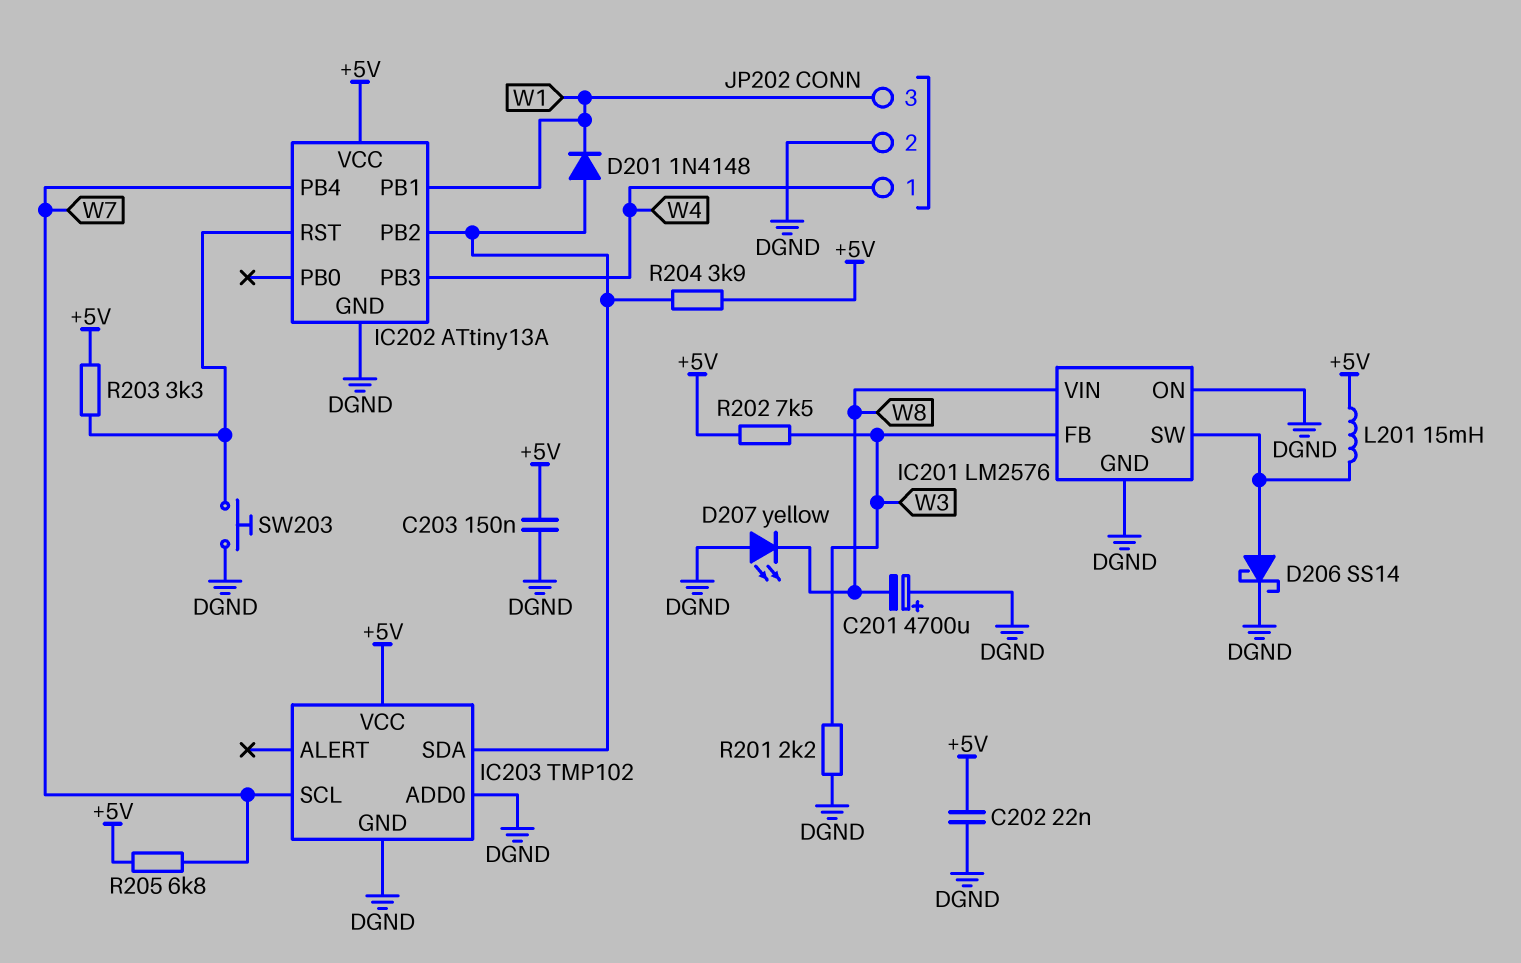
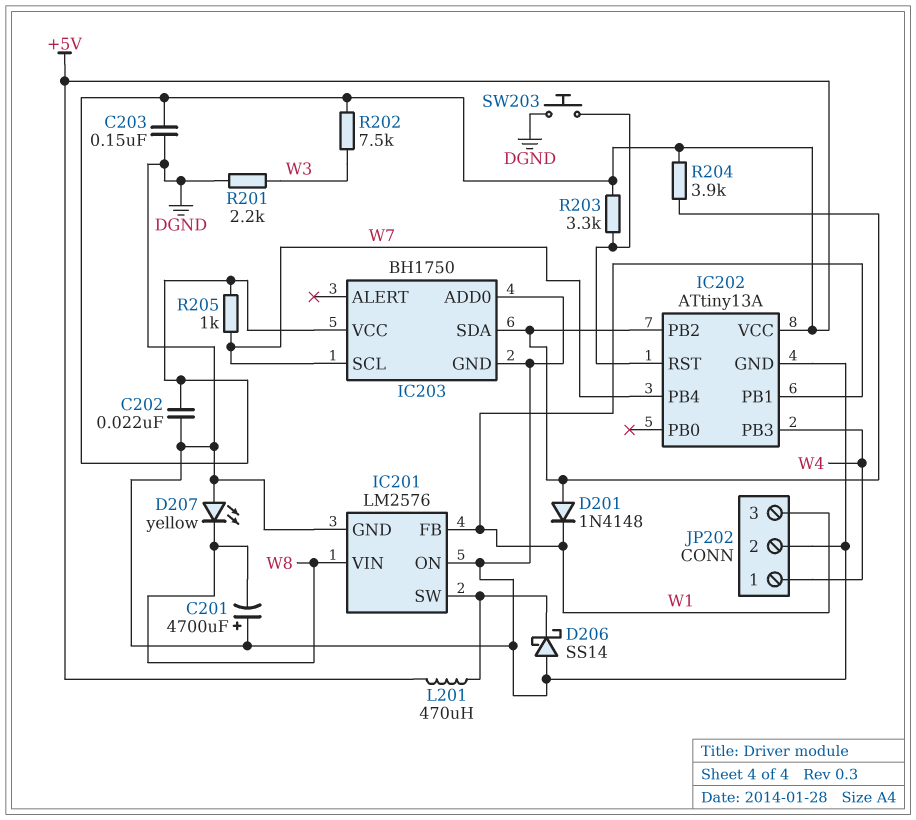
D206: schottky SS14 (A IC201/SW, K DGND) -> schottky SS14 (A DGND, K IC201/SW)
IC201 pin FB: W3 -> W1
IC203: TMP102 -> BH1750
L201: 15mH (+5V, IC201/SW) -> 470uH (+5V, IC201/SW)
R205: 6.8k (+5V, W7) -> 1k (+5V, W7)

